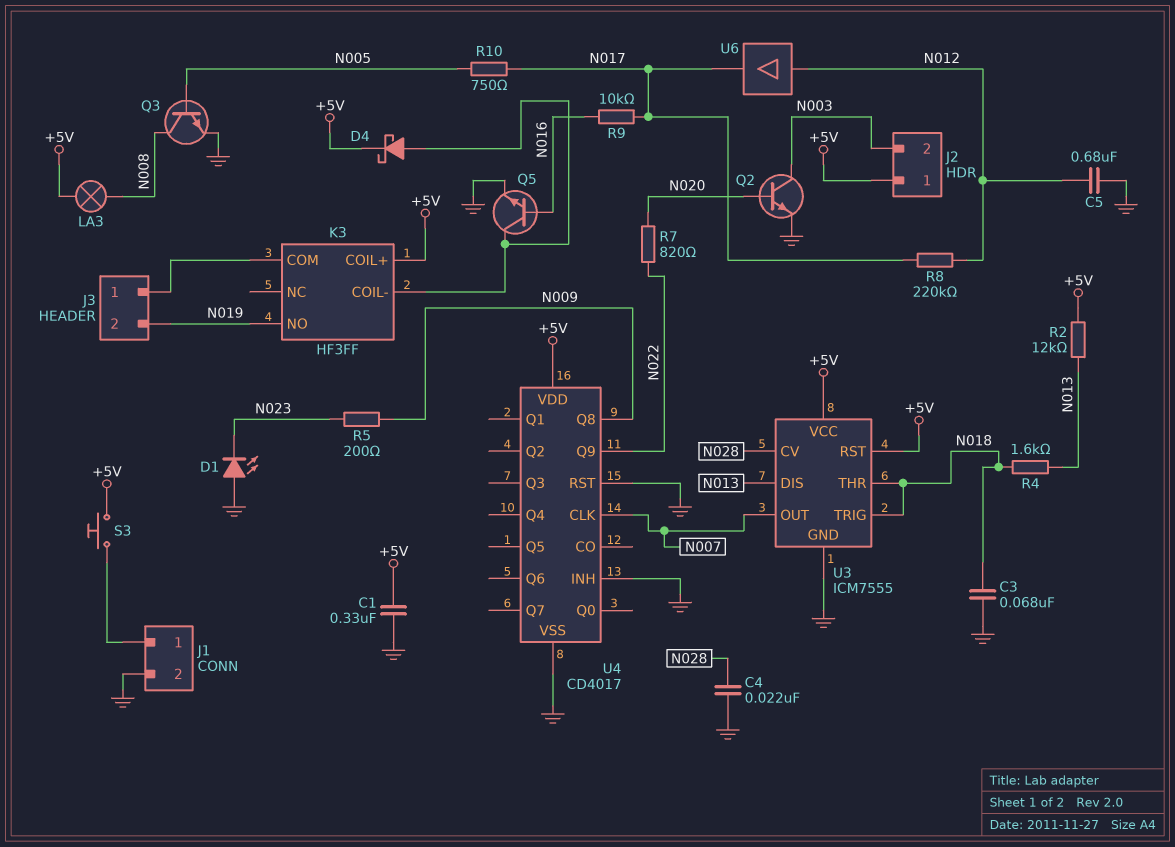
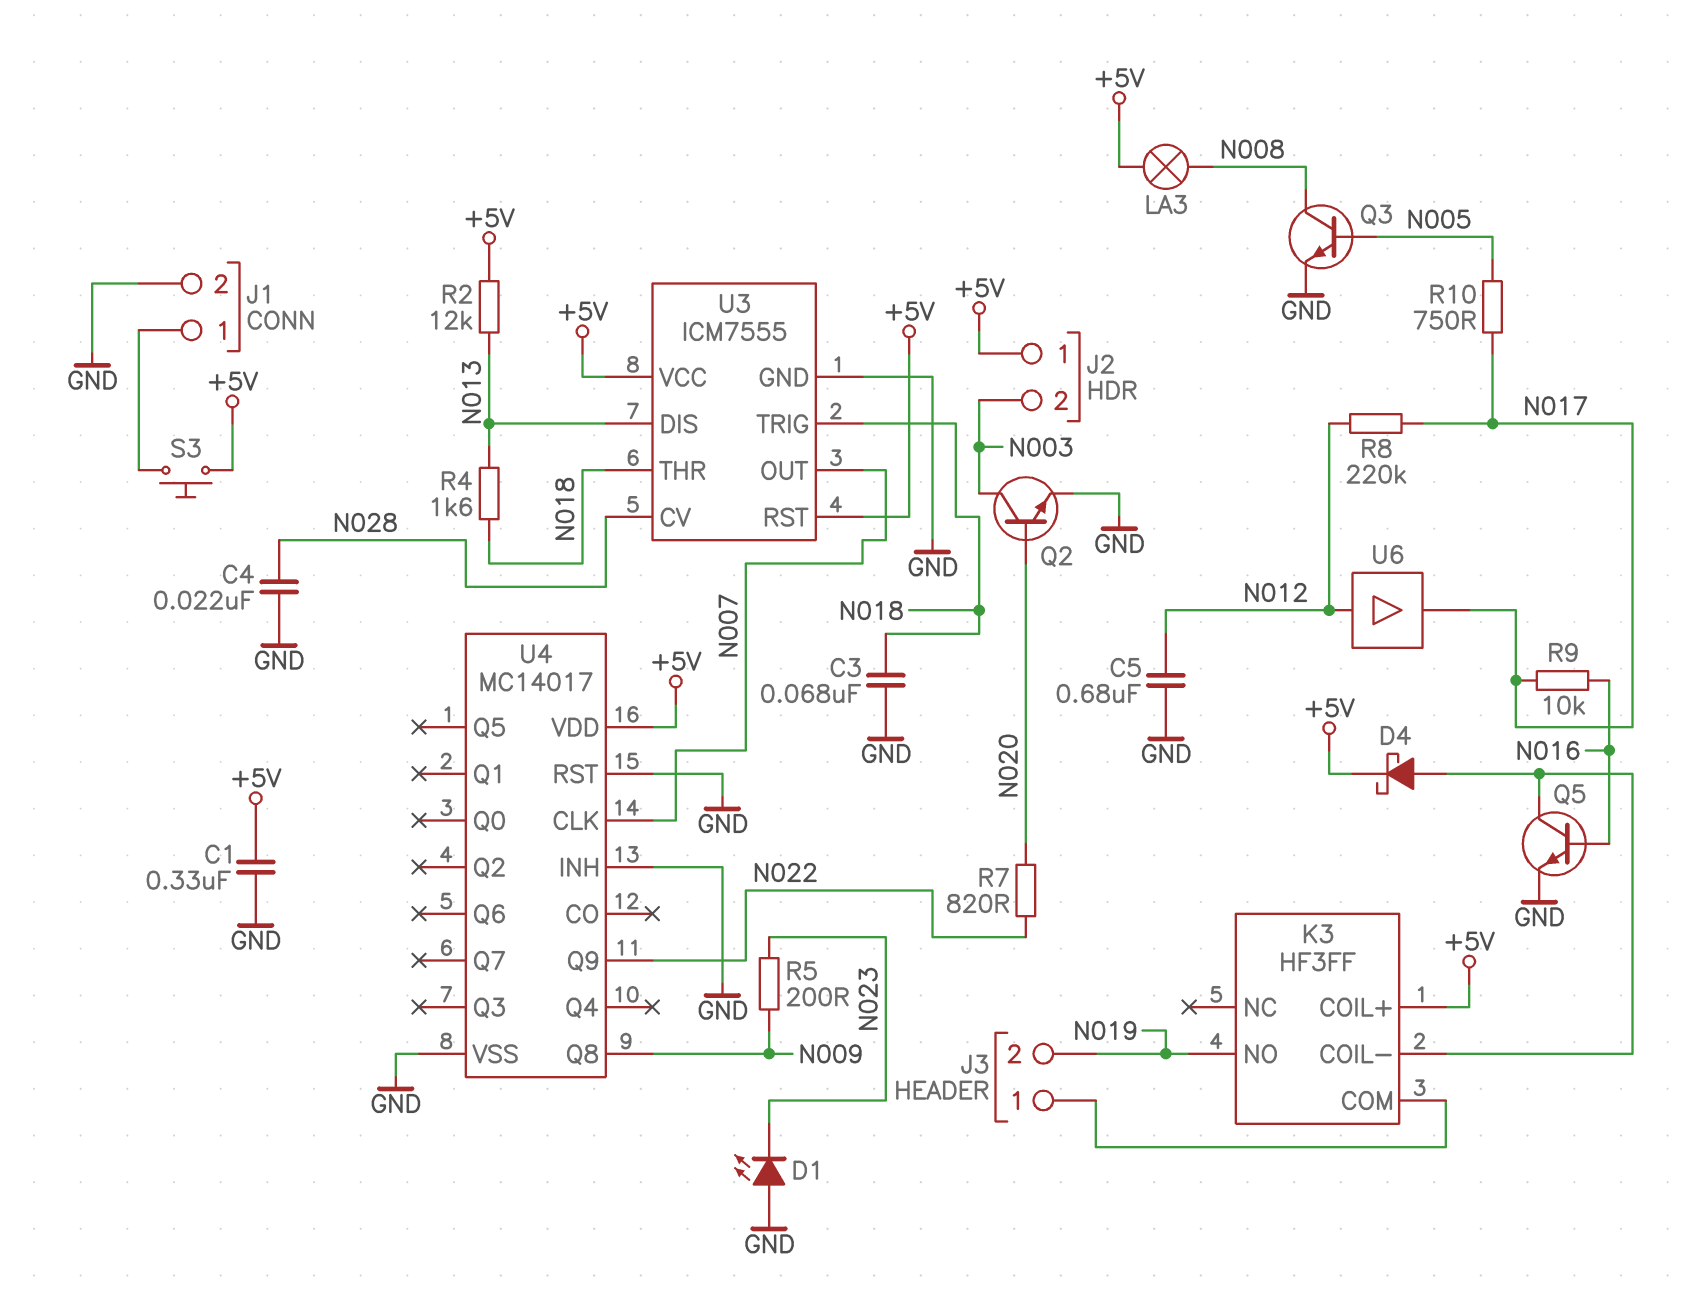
U4: CD4017 -> MC14017

